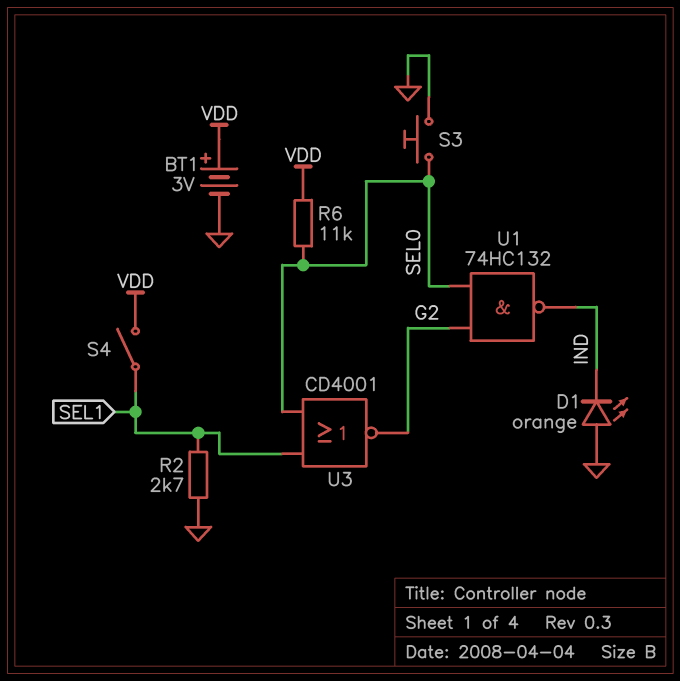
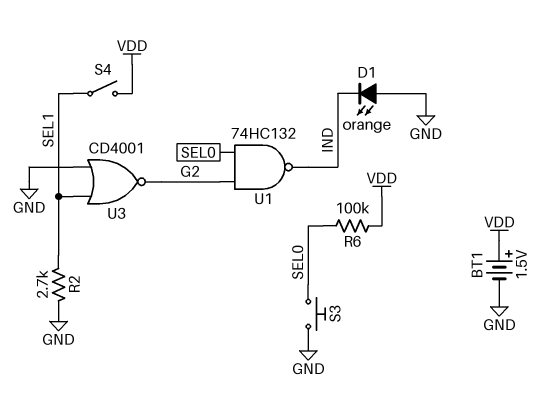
BT1: 3V (plus VDD, minus GND) -> 1.5V (plus VDD, minus GND)
R6: 11k (SEL0, VDD) -> 100k (SEL0, VDD)
U3: NOR CD4001 (in SEL0, in SEL1, out G2) -> NOR CD4001 (in GND, in SEL1, out G2)

